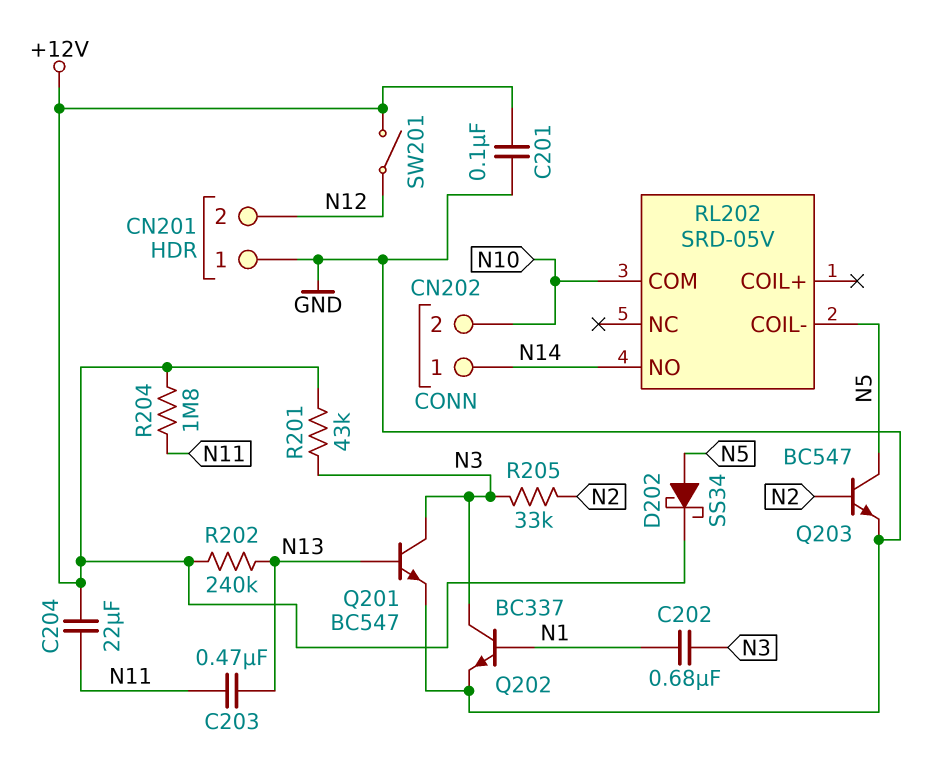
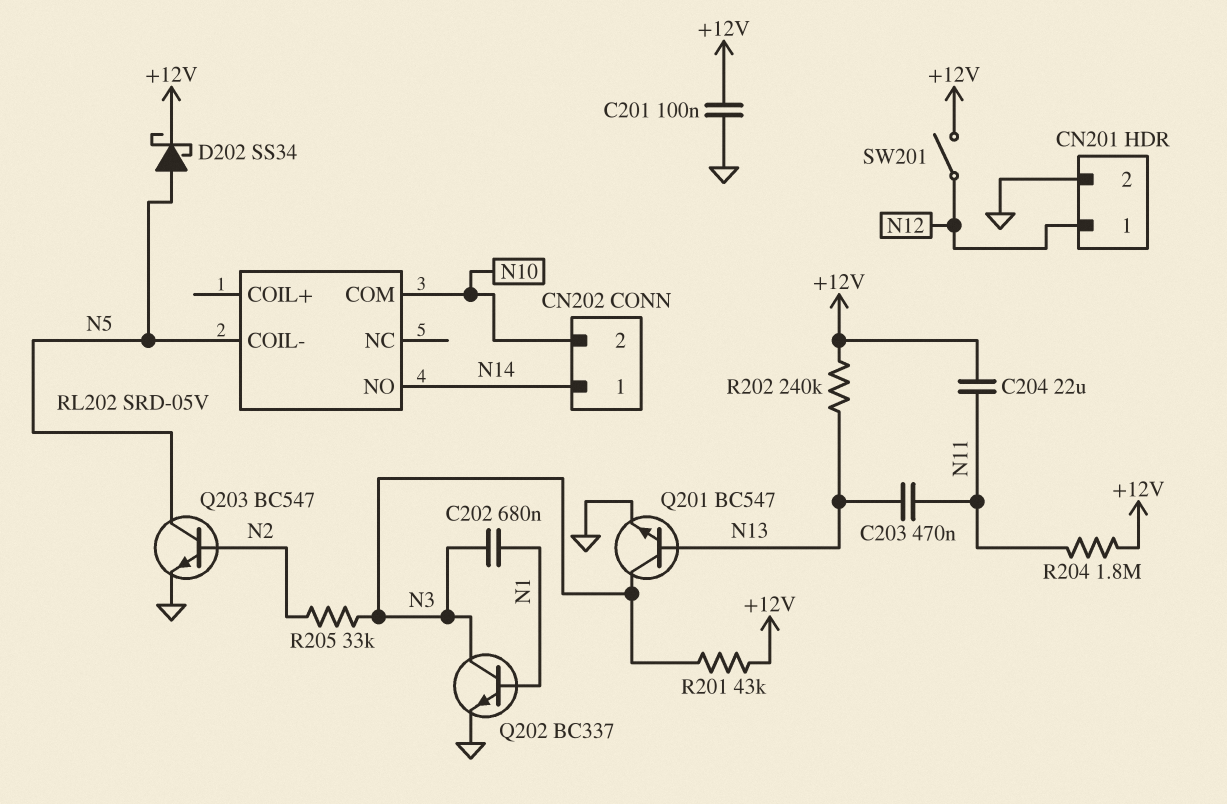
CN201 pin 1: GND -> N12
CN201 pin 2: N12 -> GND

